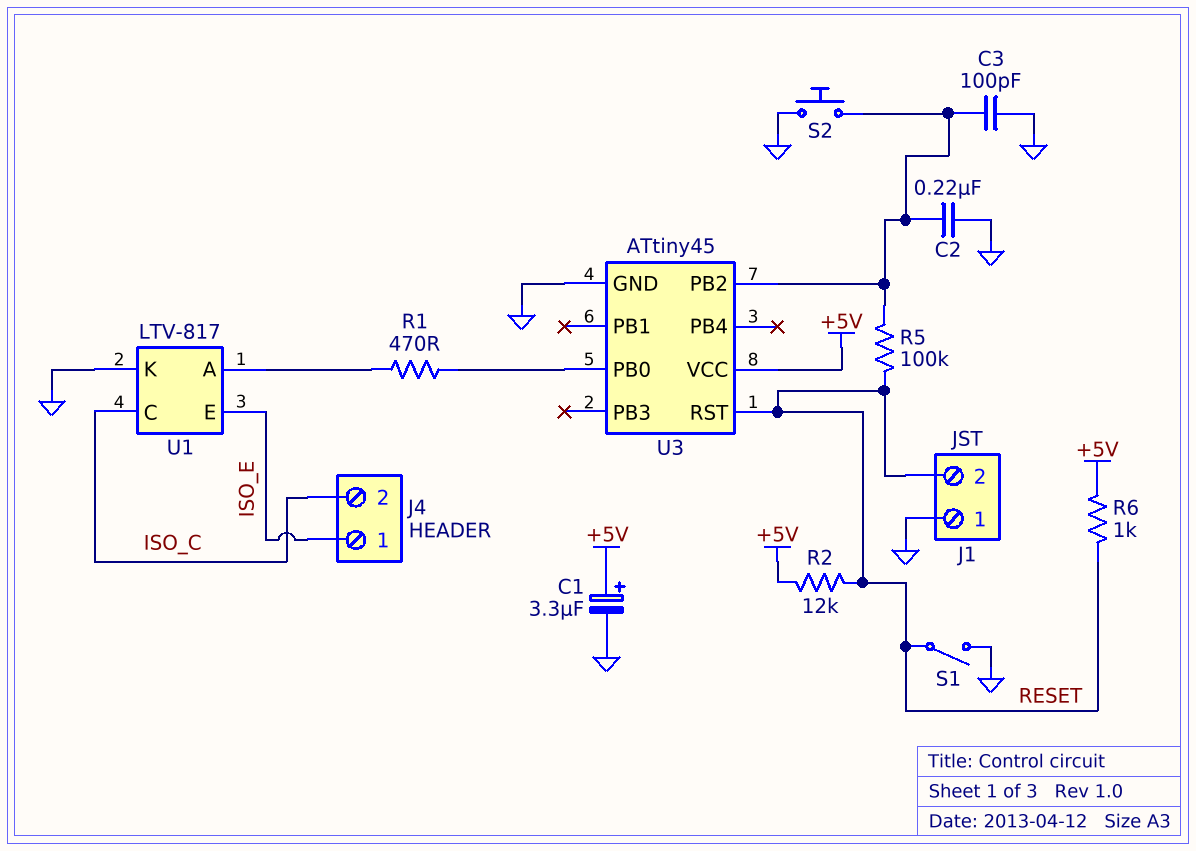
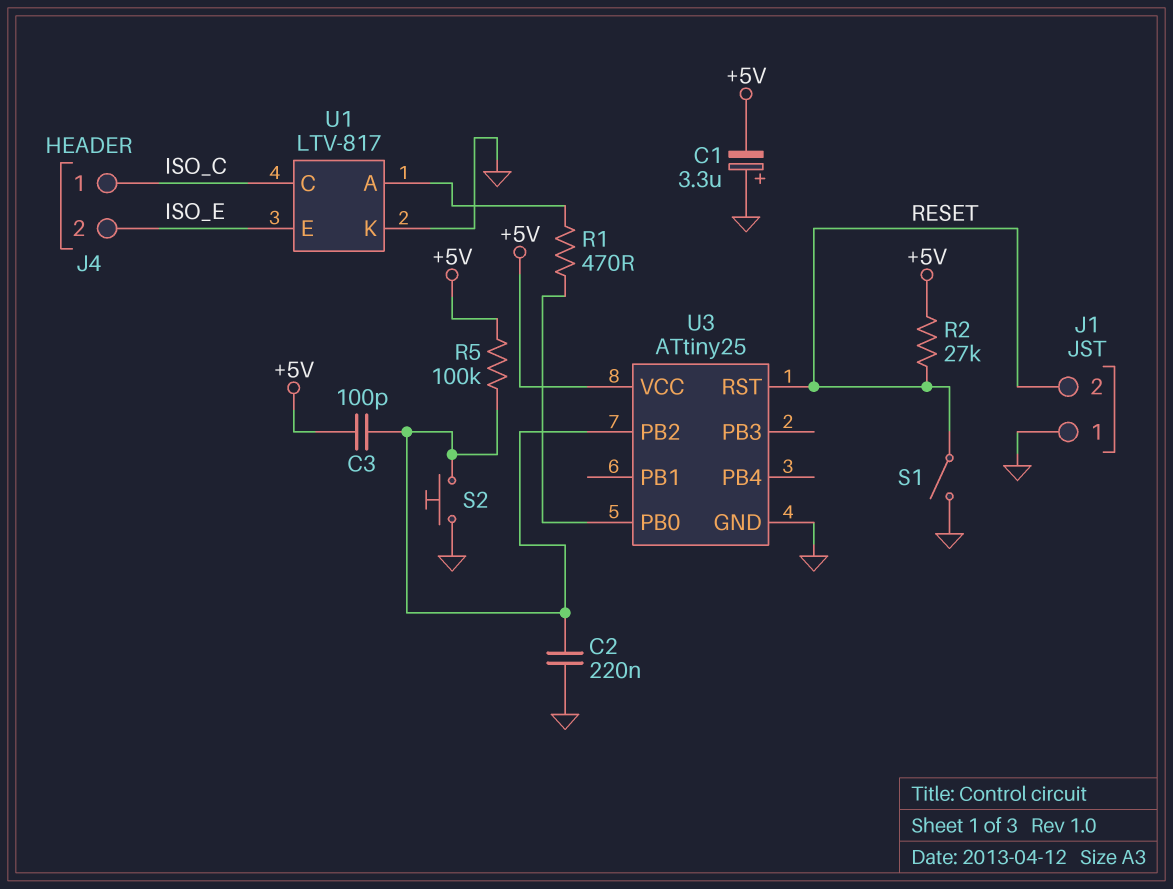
C1: 3.3uF (plus +5V, minus GND) -> 3.3uF (plus GND, minus +5V)
C3: 100pF (GND, U3/PB2) -> 100pF (+5V, U3/PB2)
J4 pin 1: ISO_E -> ISO_C
J4 pin 2: ISO_C -> ISO_E
R2: 12k (+5V, RESET) -> 27k (+5V, RESET)
R5: 100k (RESET, U3/PB2) -> 100k (+5V, U3/PB2)
R6: 1k (+5V, RESET) -> none
U3: ATtiny45 -> ATtiny25

